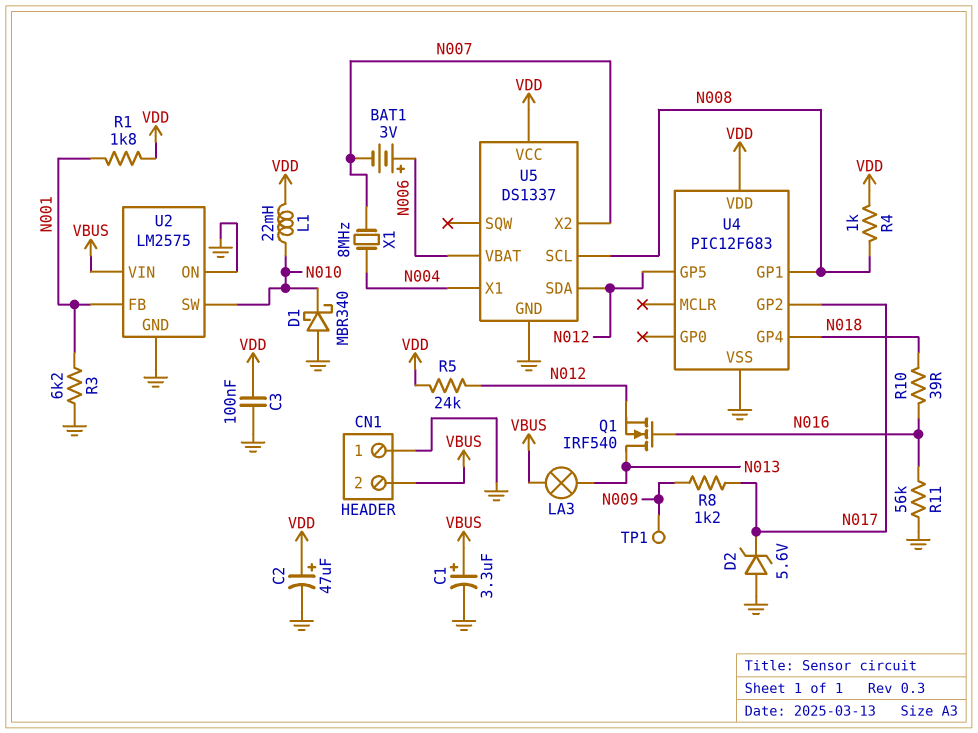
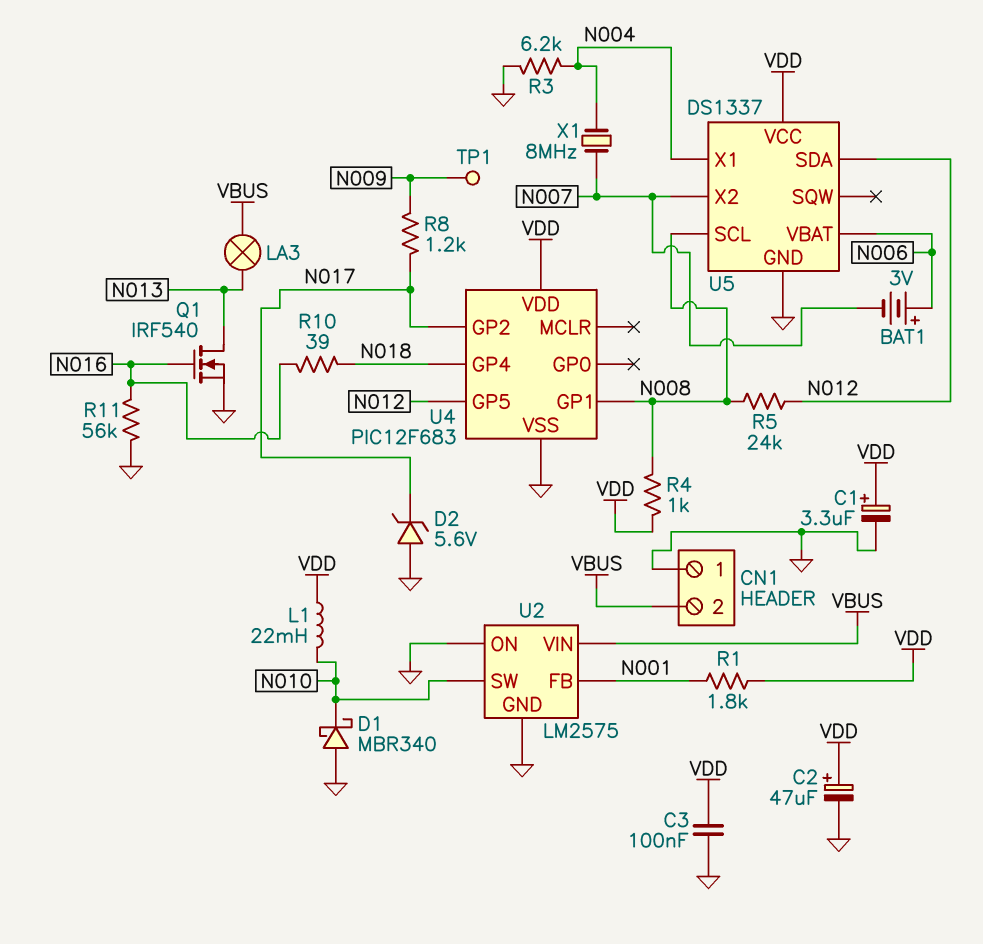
C1: 3.3uF (plus VBUS, minus GND) -> 3.3uF (plus VDD, minus GND)
Q1: NMOS IRF540 (G N016, D N013, S N012) -> NMOS IRF540 (G N016, D N013, S GND)
R3: 6.2k (GND, N001) -> 6.2k (GND, N004)
R5: 24k (N012, VDD) -> 24k (N008, N012)

